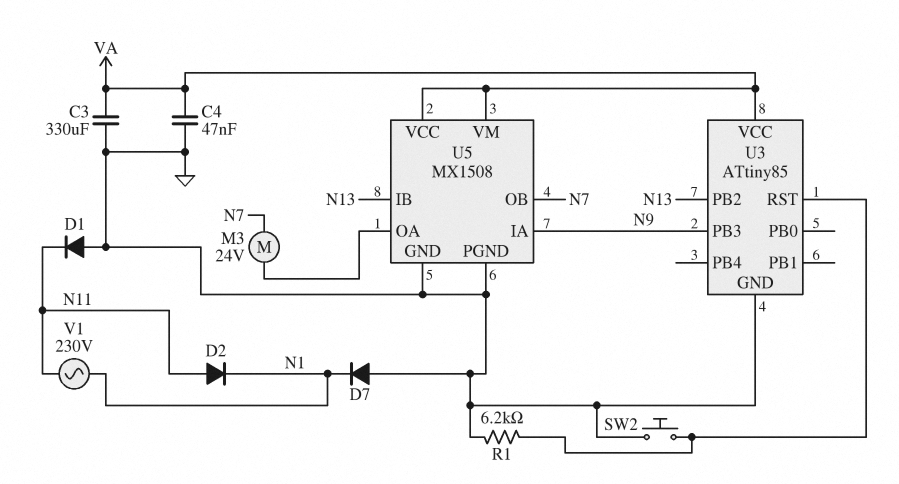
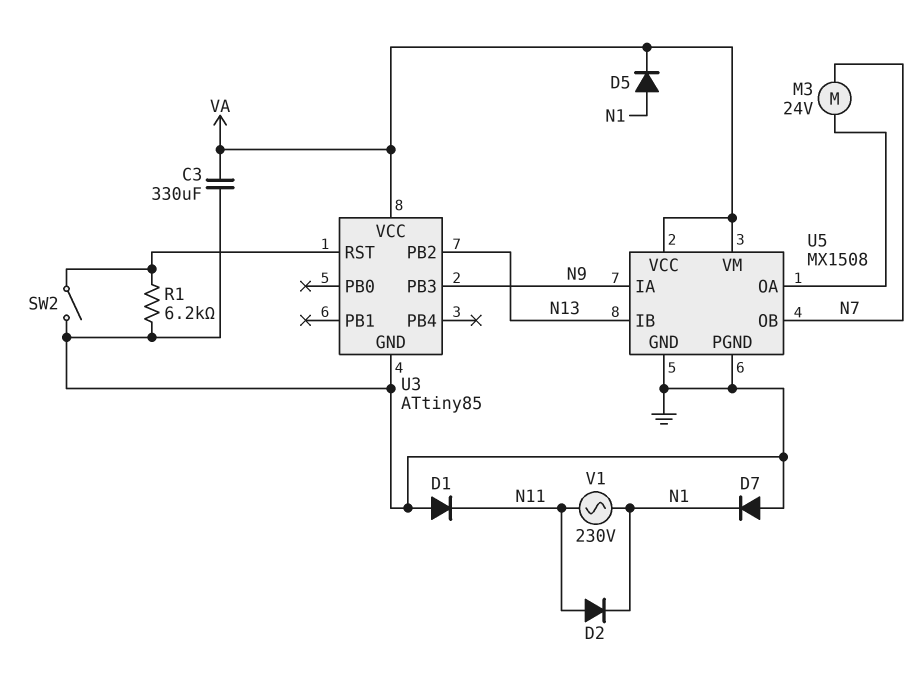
C4: 47nF (GND, VA) -> none
D5: none -> diode (A N1, K VA)
SW2: button (GND, U3/RST) -> switch (GND, U3/RST)

